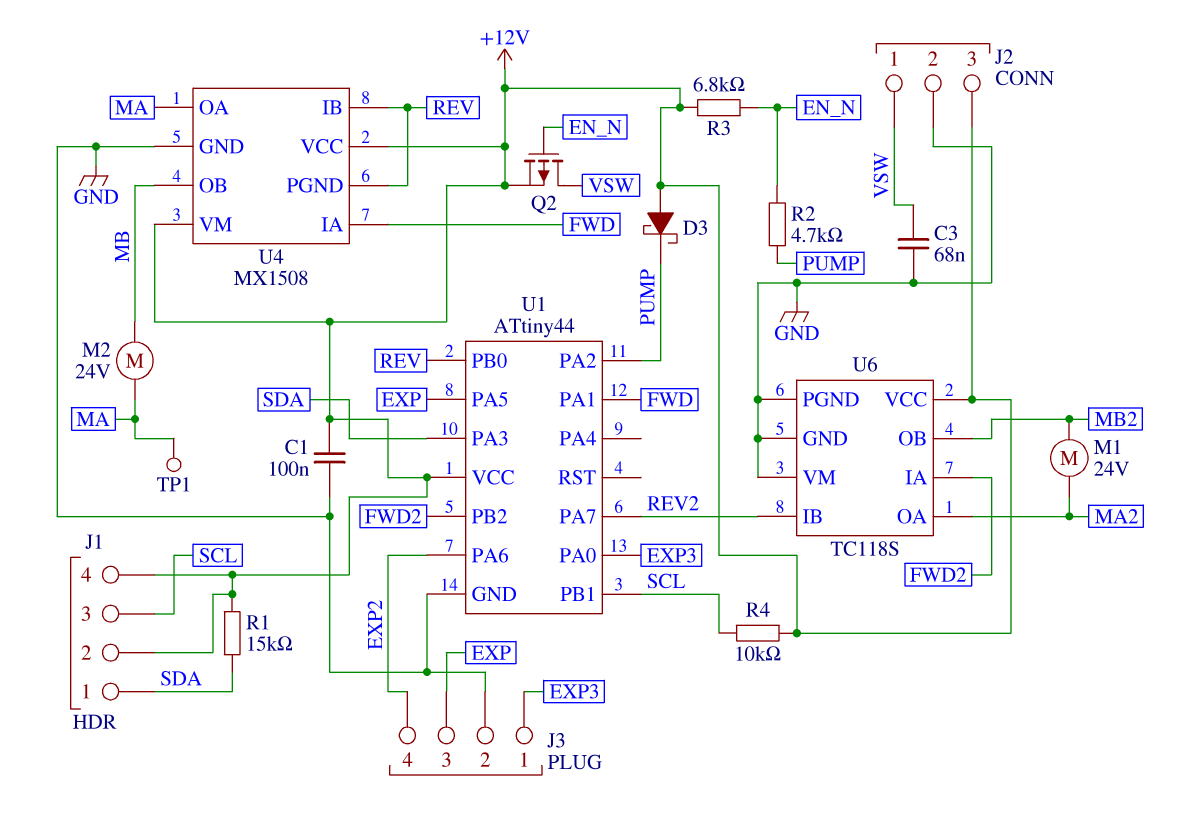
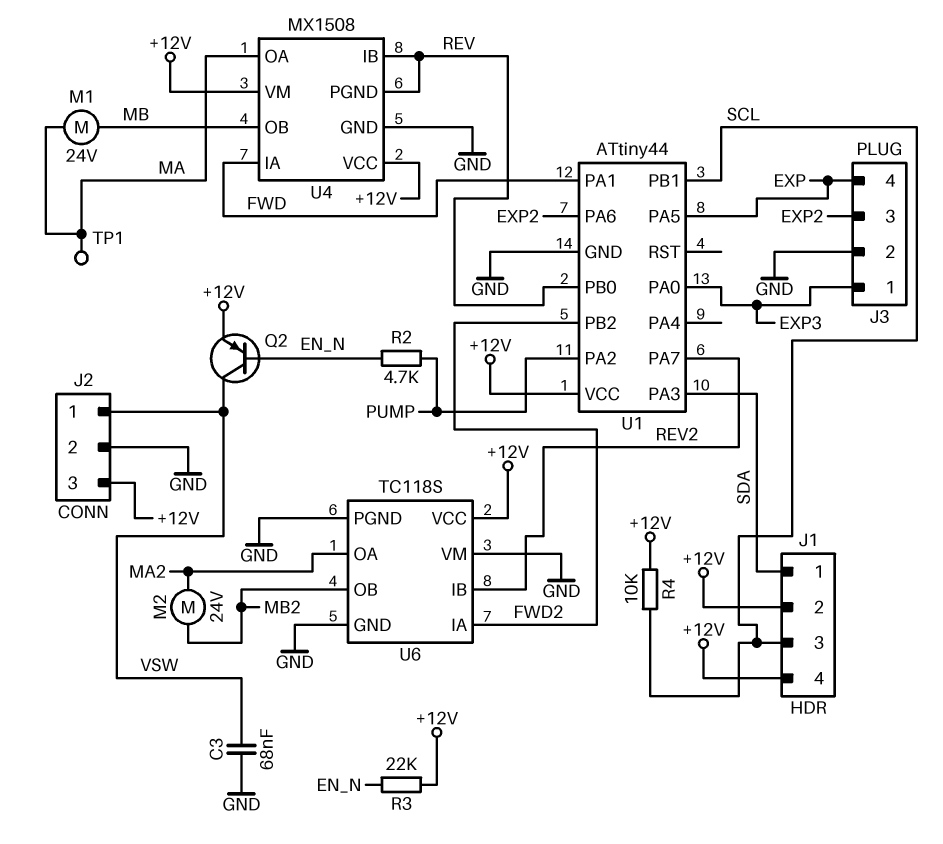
C1: 100nF (+12V, GND) -> none
D3: schottky (A +12V, K PUMP) -> none
J3 pin 3: EXP -> EXP2
J3 pin 4: EXP2 -> EXP
M1: motor 24V (MA2, MB2) -> motor 24V (MA, MB)
M2: motor 24V (MA, MB) -> motor 24V (MA2, MB2)
Q2: PMOS (G EN_N, D VSW, S +12V) -> PNP (B EN_N, C VSW, E +12V)
R1: 15k (+12V, SDA) -> none
R3: 6.8k (+12V, EN_N) -> 22k (+12V, EN_N)

